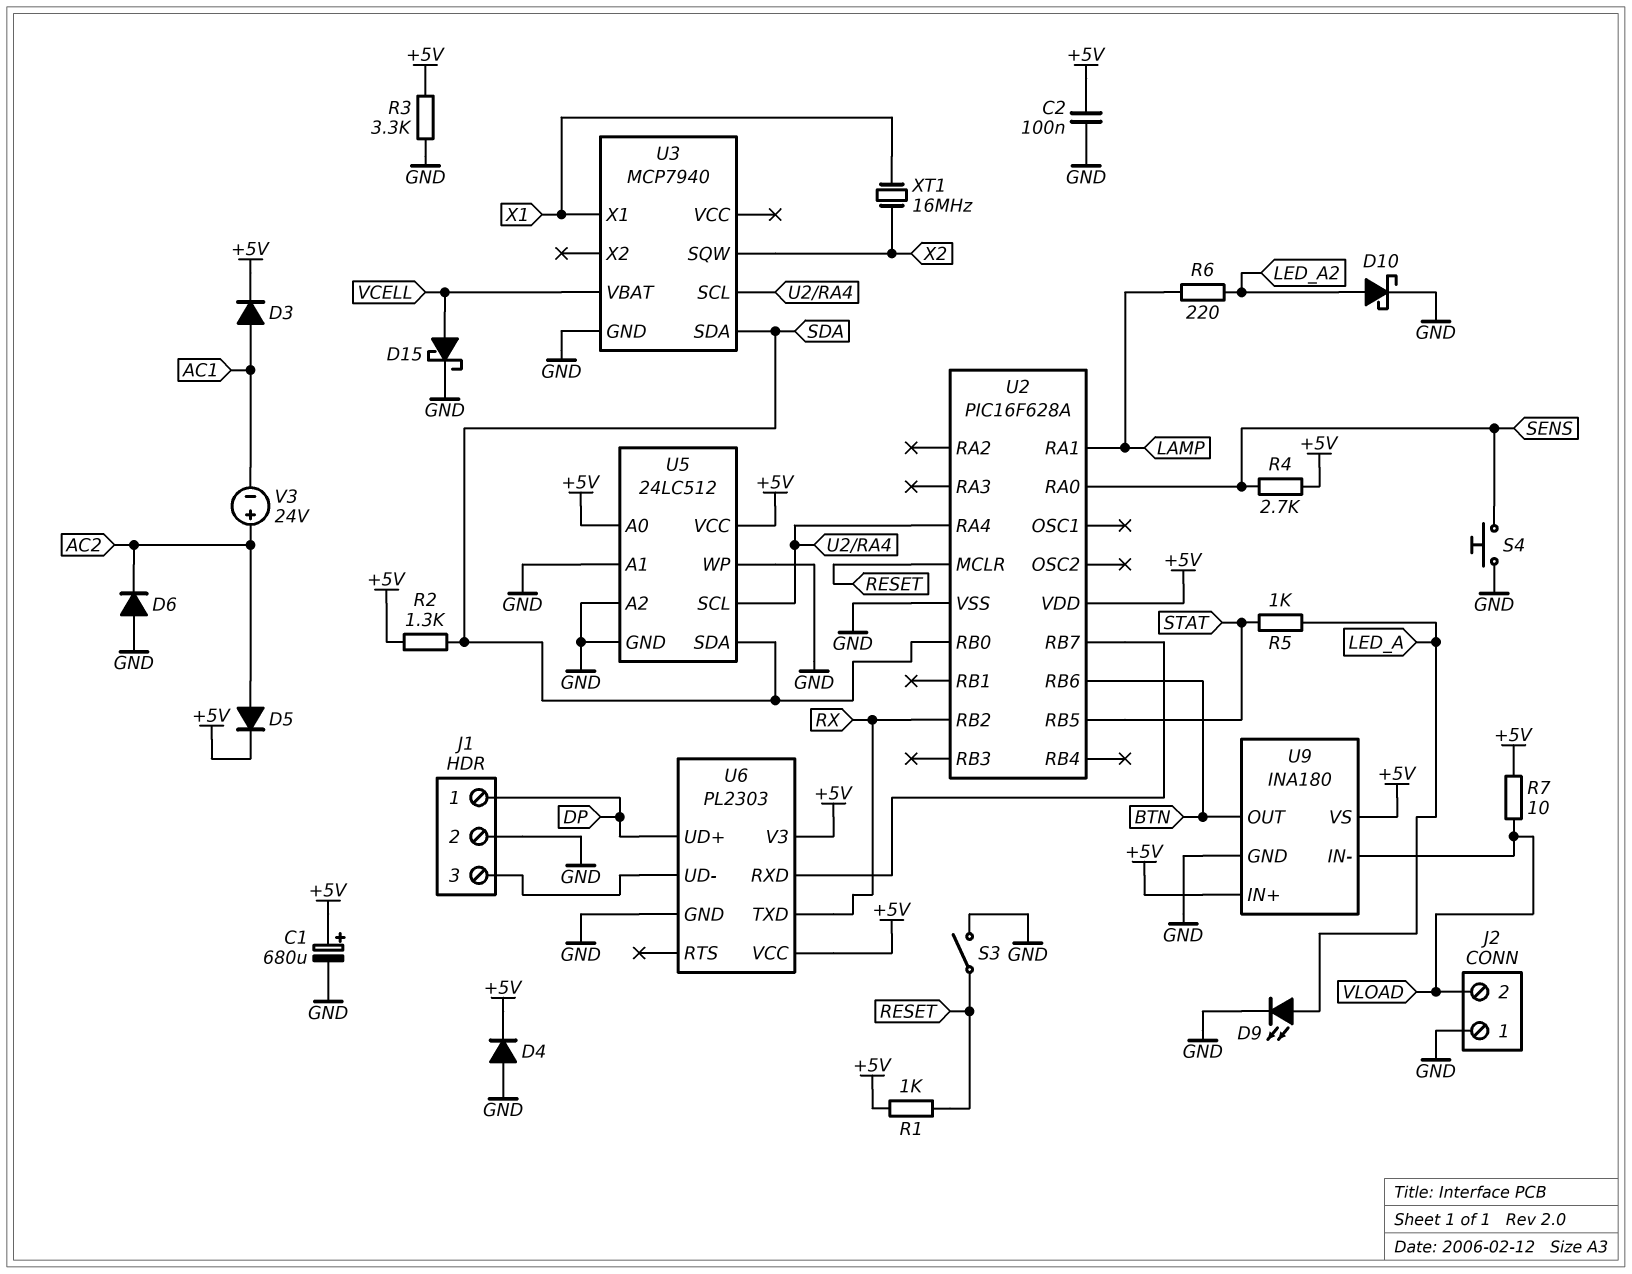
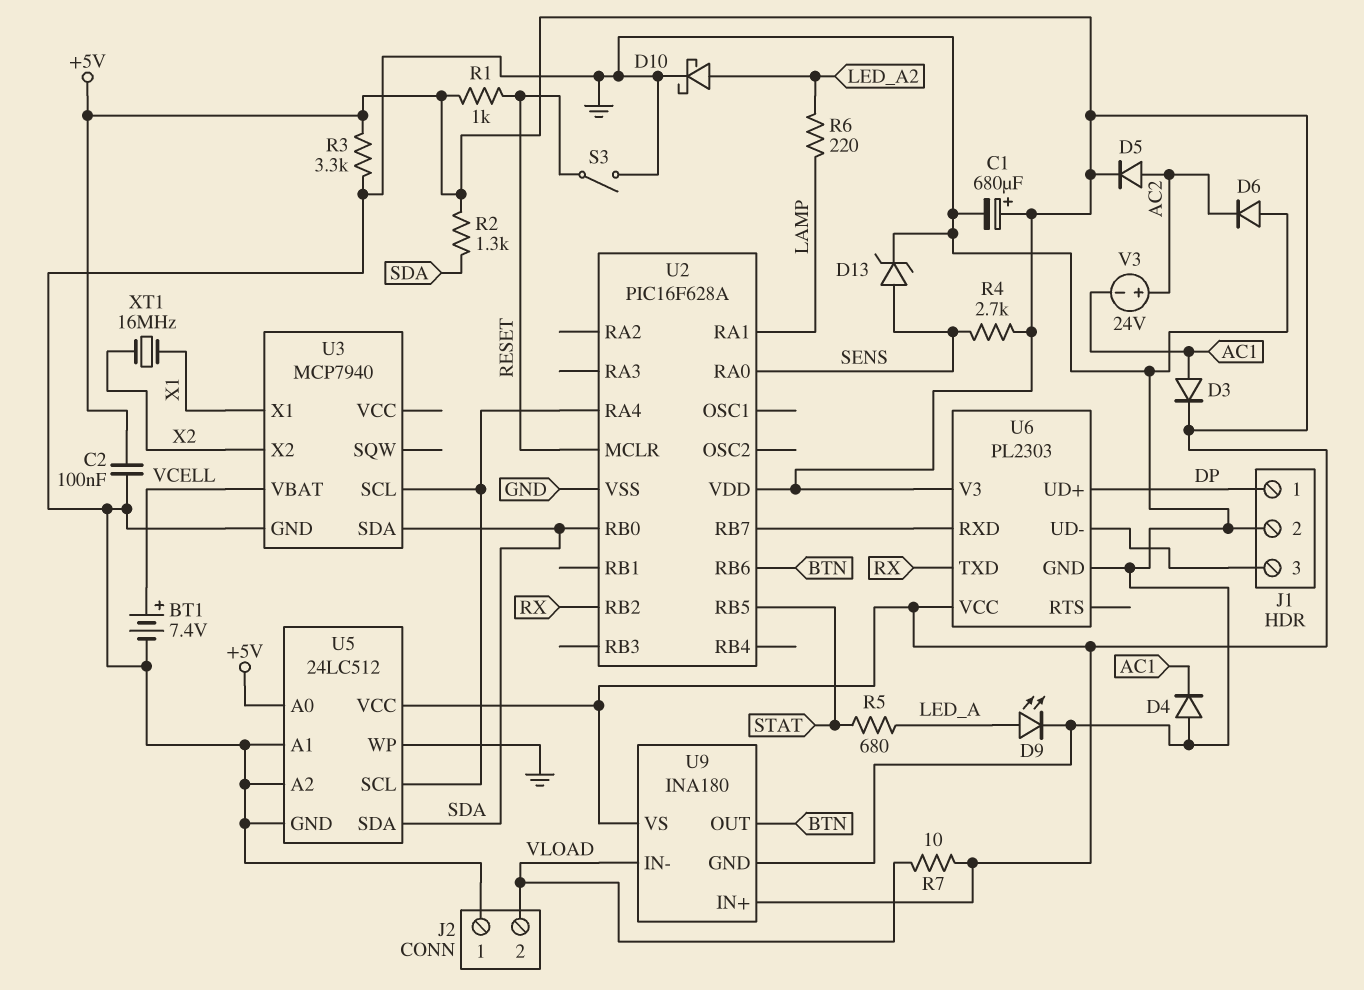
BT1: none -> 7.4V (plus VCELL, minus GND)
D4: diode (A GND, K +5V) -> diode (A GND, K AC1)
D13: none -> zener (A SENS, K GND)
D15: schottky (A VCELL, K GND) -> none
R5: 1k (LED_A, STAT) -> 680 (LED_A, STAT)
S4: button (GND, SENS) -> none
U3 pin SQW: X2 -> none
U3 pin X2: none -> X2

